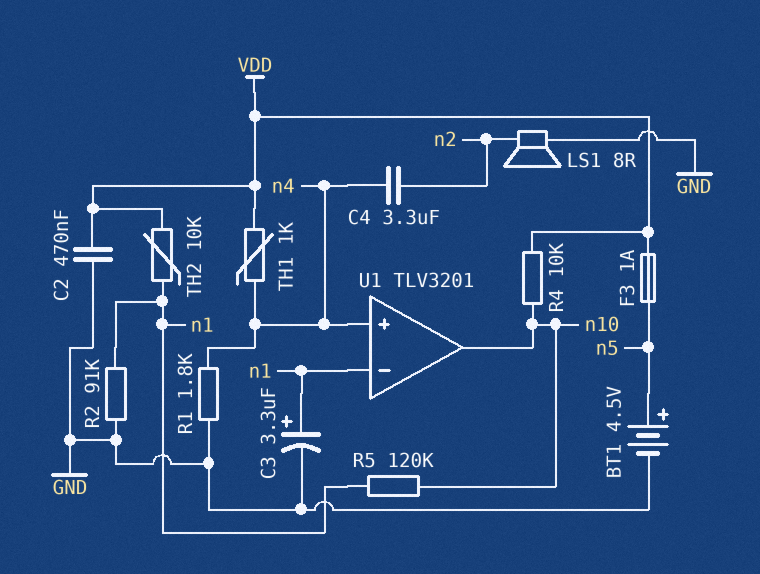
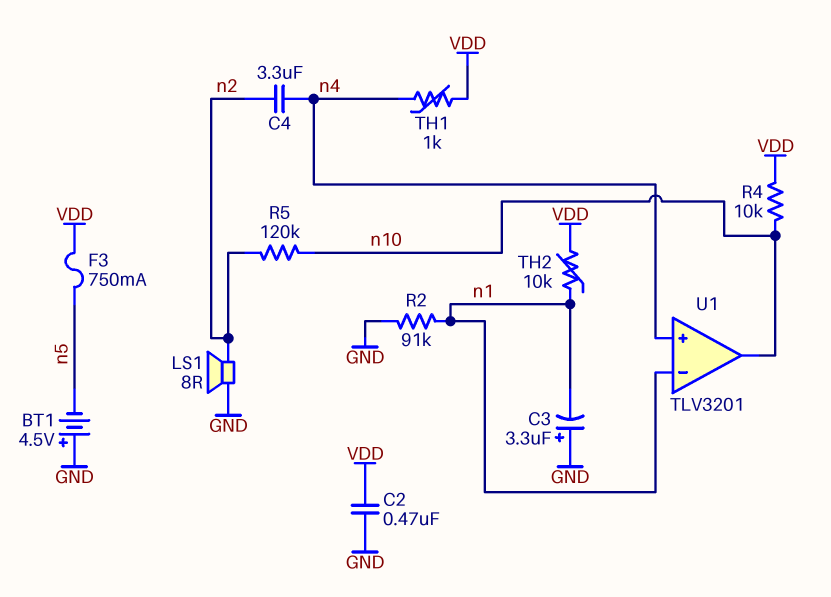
BT1: 4.5V (plus n5, minus GND) -> 4.5V (plus GND, minus n5)
C3: 3.3uF (plus n1, minus GND) -> 3.3uF (plus GND, minus n1)
F3: 1A (VDD, n5) -> 750mA (VDD, n5)
R1: 1.8k (GND, n4) -> none
R5: 120k (n1, n10) -> 120k (n2, n10)

